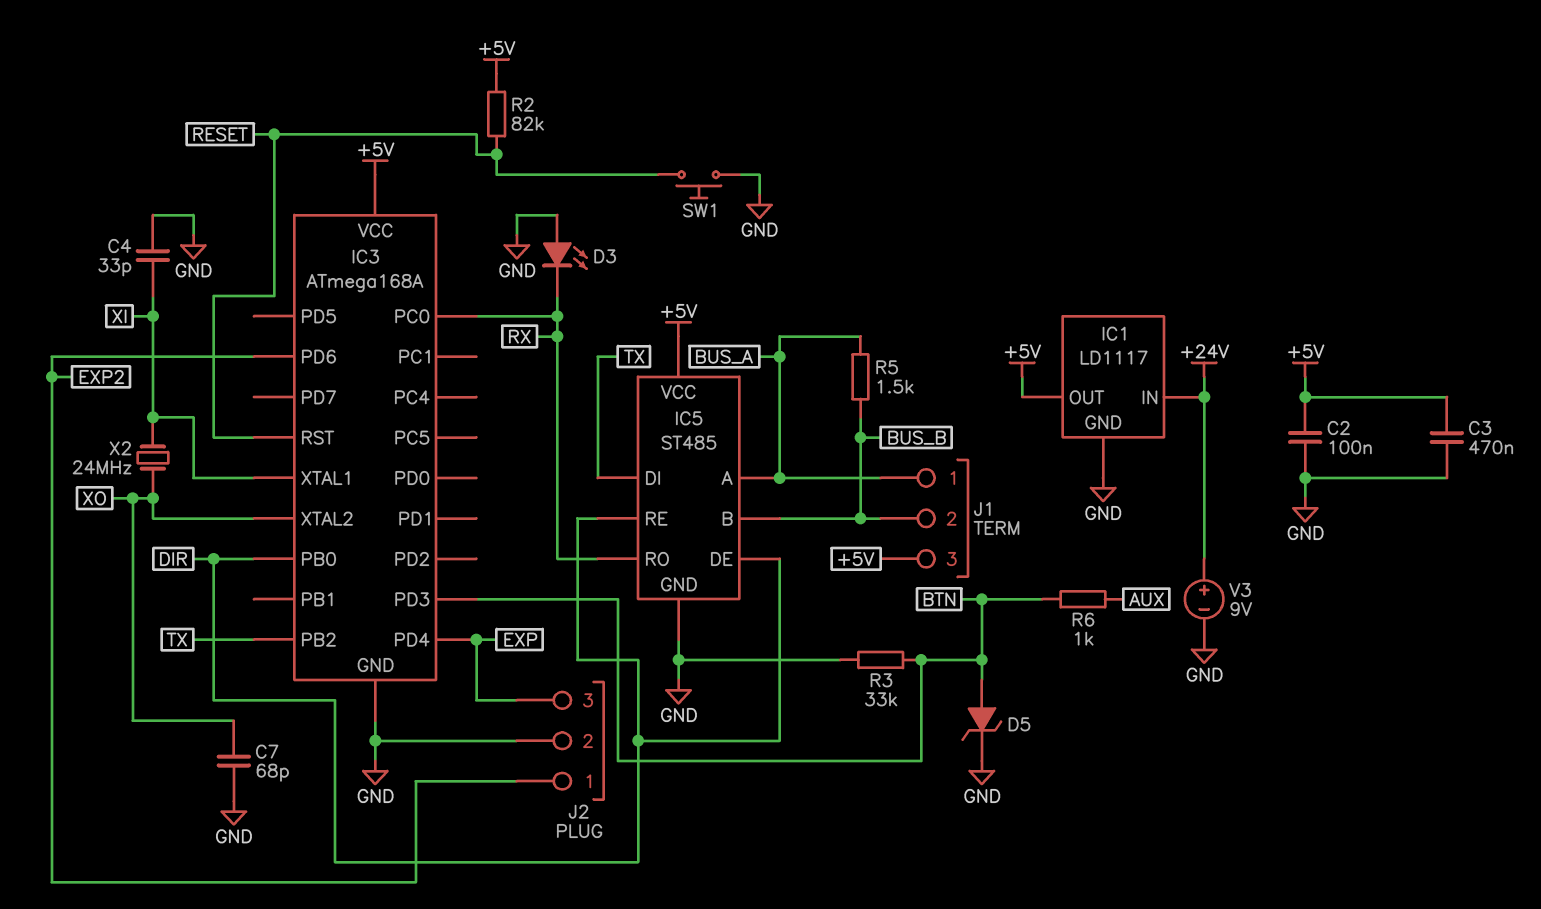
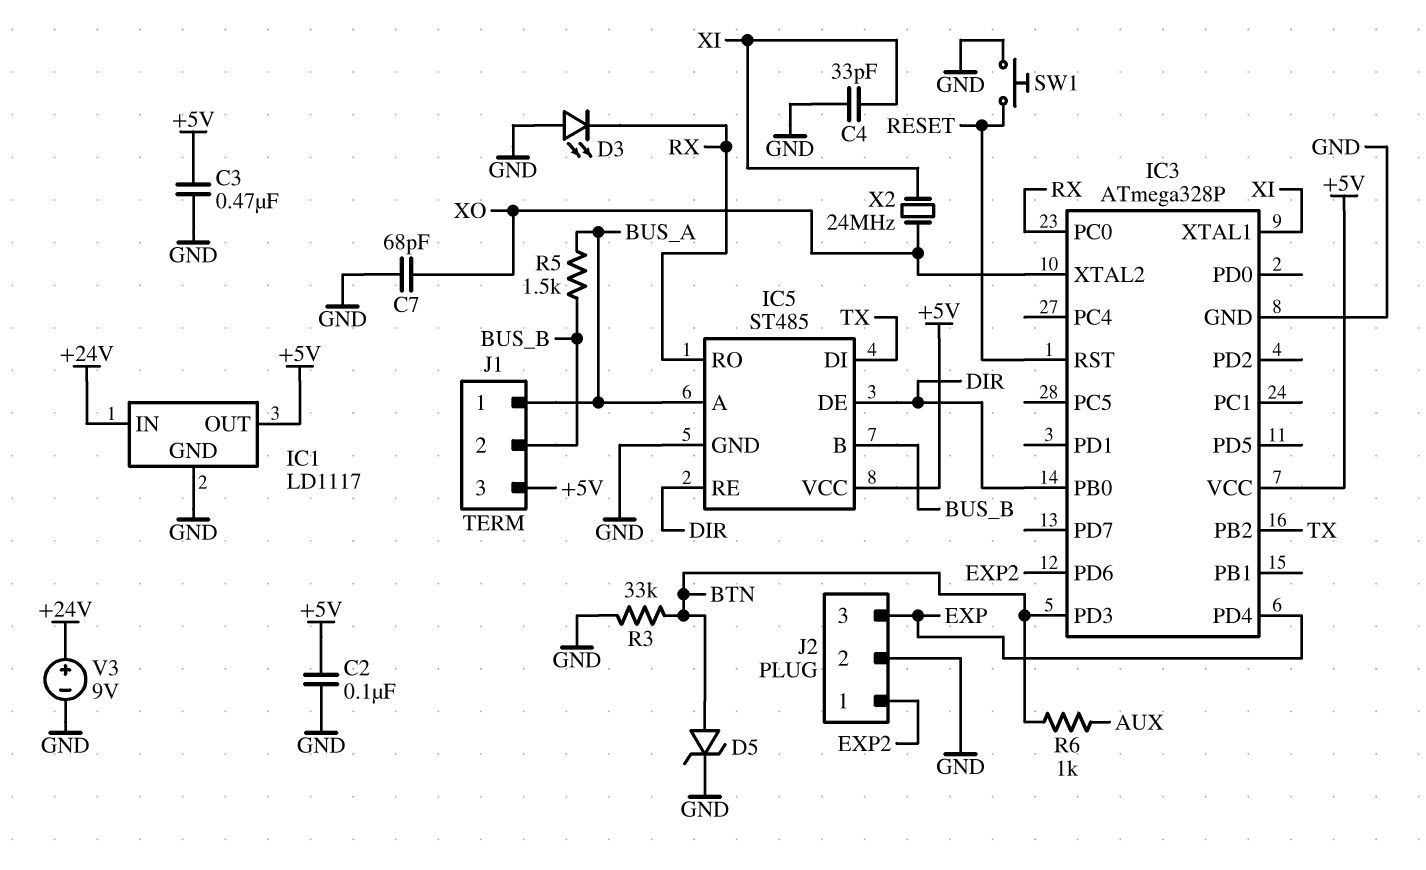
IC3: ATmega168A -> ATmega328P
R2: 82k (+5V, RESET) -> none

